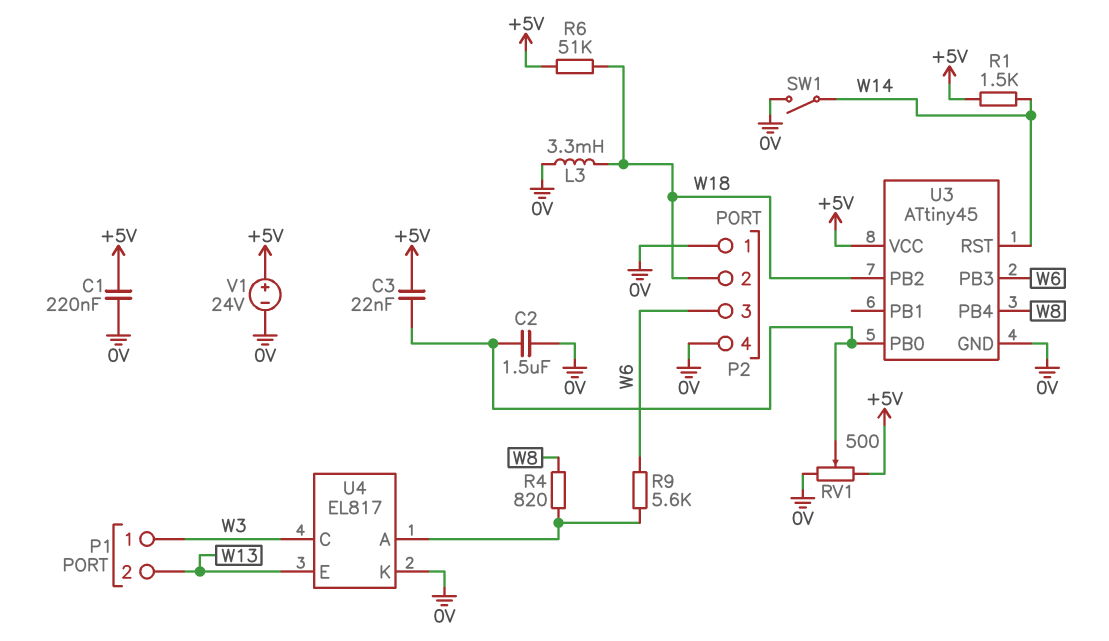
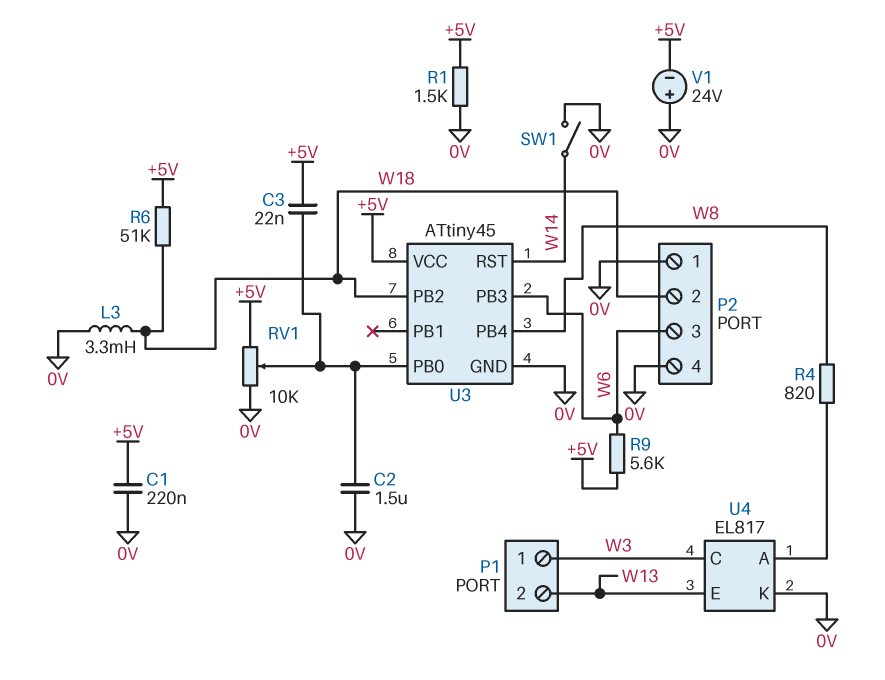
R1: 1.5k (+5V, W14) -> 1.5k (+5V, 0V)
R9: 5.6k (U4/A, W6) -> 5.6k (+5V, W6)
RV1: 500 (+5V, 0V, wiper U3/PB0) -> 10k (+5V, 0V, wiper U3/PB0)
V1: 24V (plus +5V, minus 0V) -> 24V (plus 0V, minus +5V)

